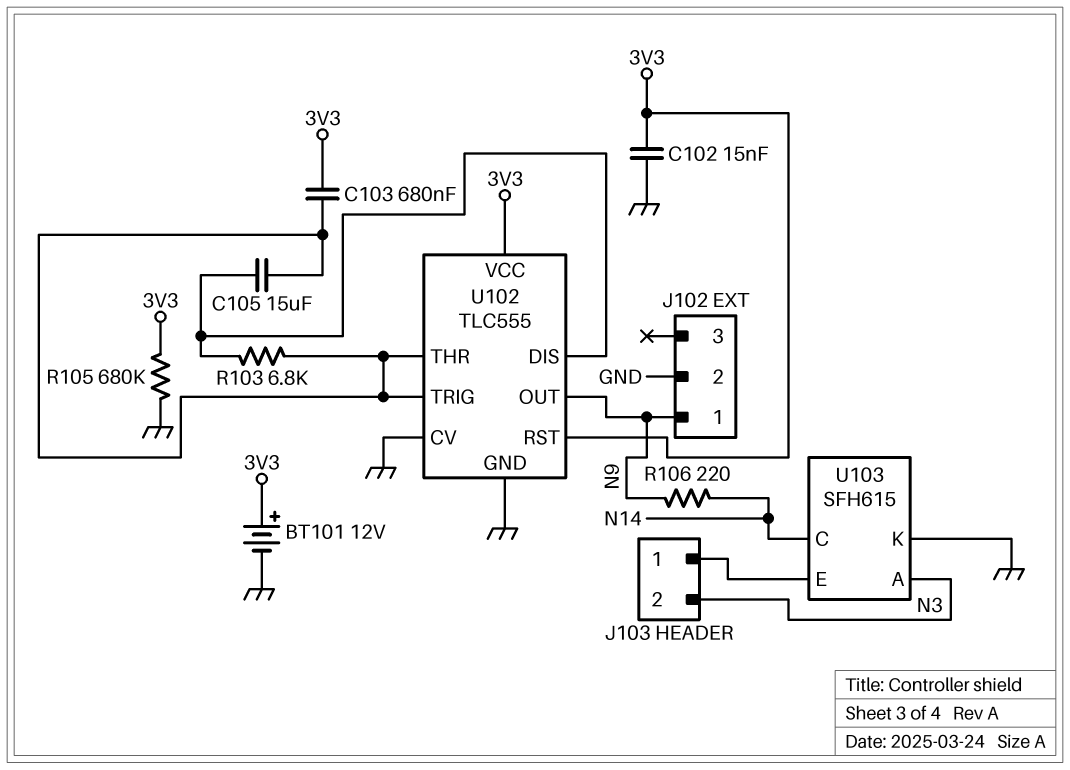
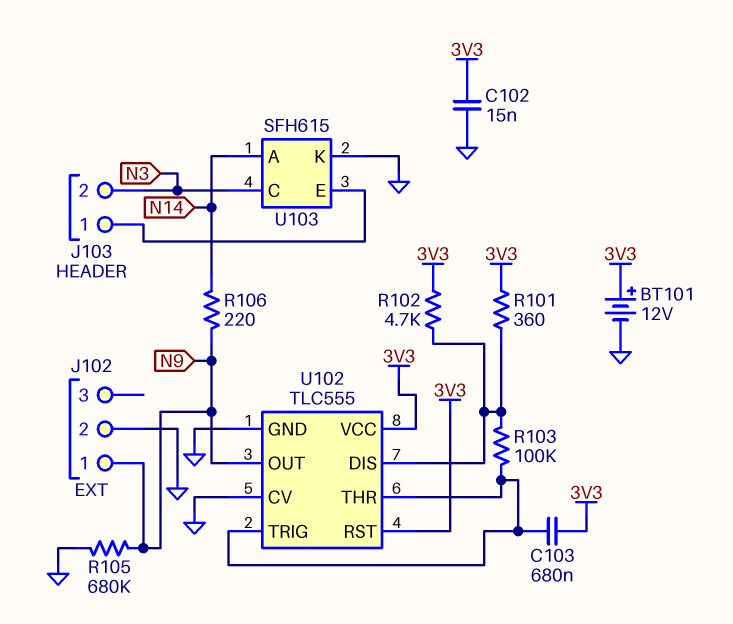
C105: 15uF (U102/DIS, U102/THR) -> none
R101: none -> 360 (3V3, U102/DIS)
R102: none -> 4.7k (3V3, U102/DIS)
R103: 6.8k (U102/DIS, U102/THR) -> 100k (U102/DIS, U102/THR)
R105: 680k (3V3, GND) -> 680k (GND, N9)
U103 pin A: N3 -> N14
U103 pin C: N14 -> N3

